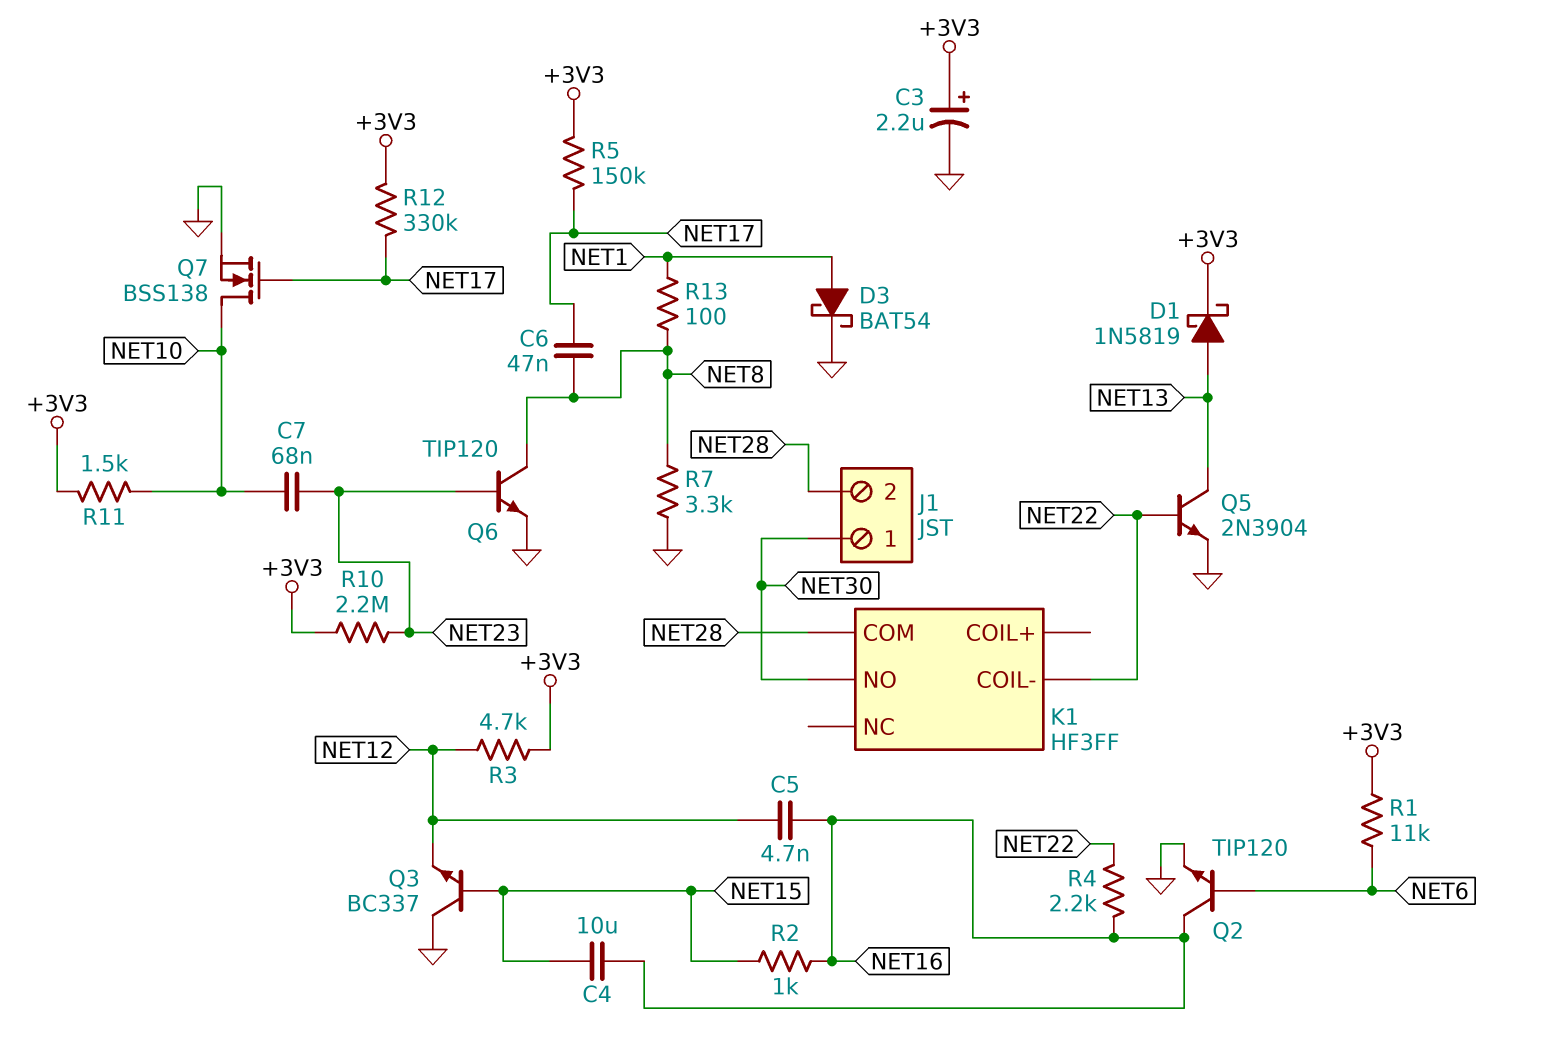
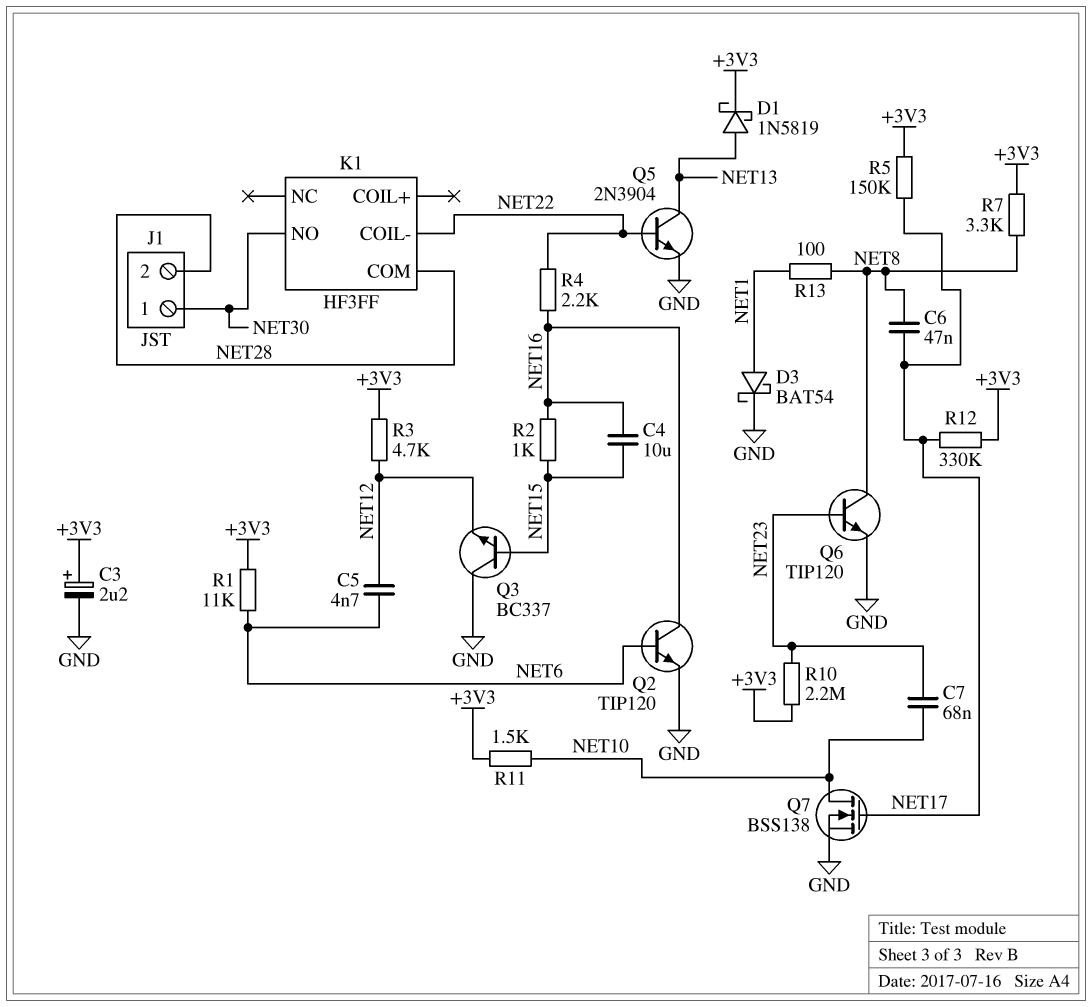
C5: 4.7nF (NET12, NET16) -> 4.7nF (NET6, NET12)
R7: 3.3k (GND, NET8) -> 3.3k (+3V3, NET8)

